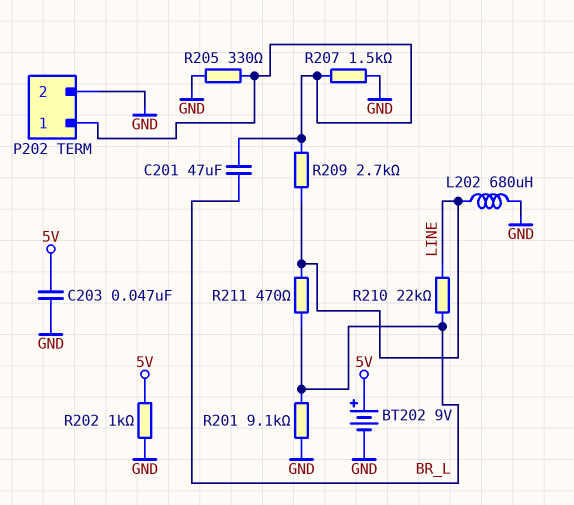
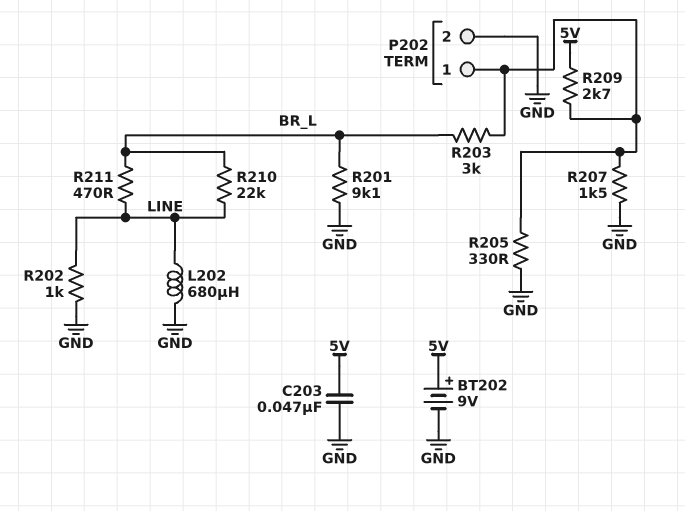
C201: 47uF (BR_L, P202/1) -> none
R202: 1k (5V, GND) -> 1k (GND, LINE)
R203: none -> 3k (BR_L, P202/1)
R209: 2.7k (LINE, P202/1) -> 2.7k (5V, P202/1)

